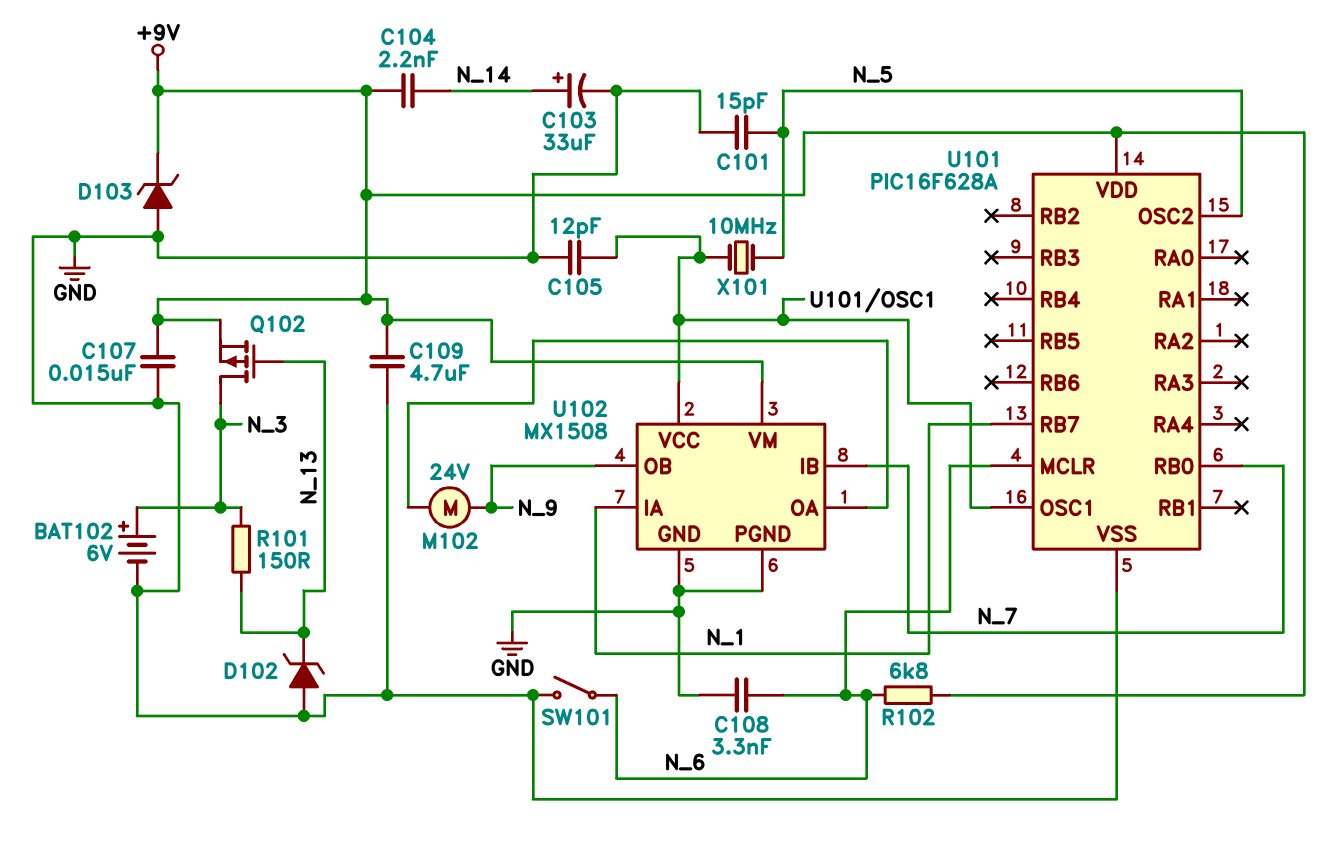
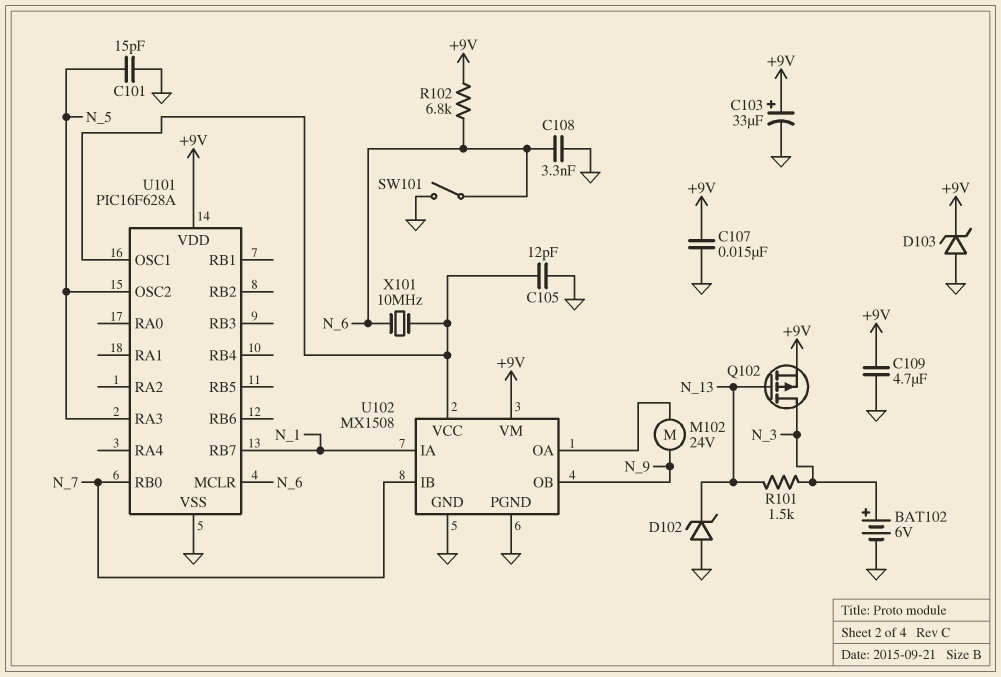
C103: 33uF (plus N_14, minus GND) -> 33uF (plus +9V, minus GND)
C104: 2.2nF (+9V, N_14) -> none
R101: 150 (N_3, N_13) -> 1.5k (N_3, N_13)
U101 pin RA3: none -> N_5
X101: 10MHz (N_5, U101/OSC1) -> 10MHz (N_6, U101/OSC1)

